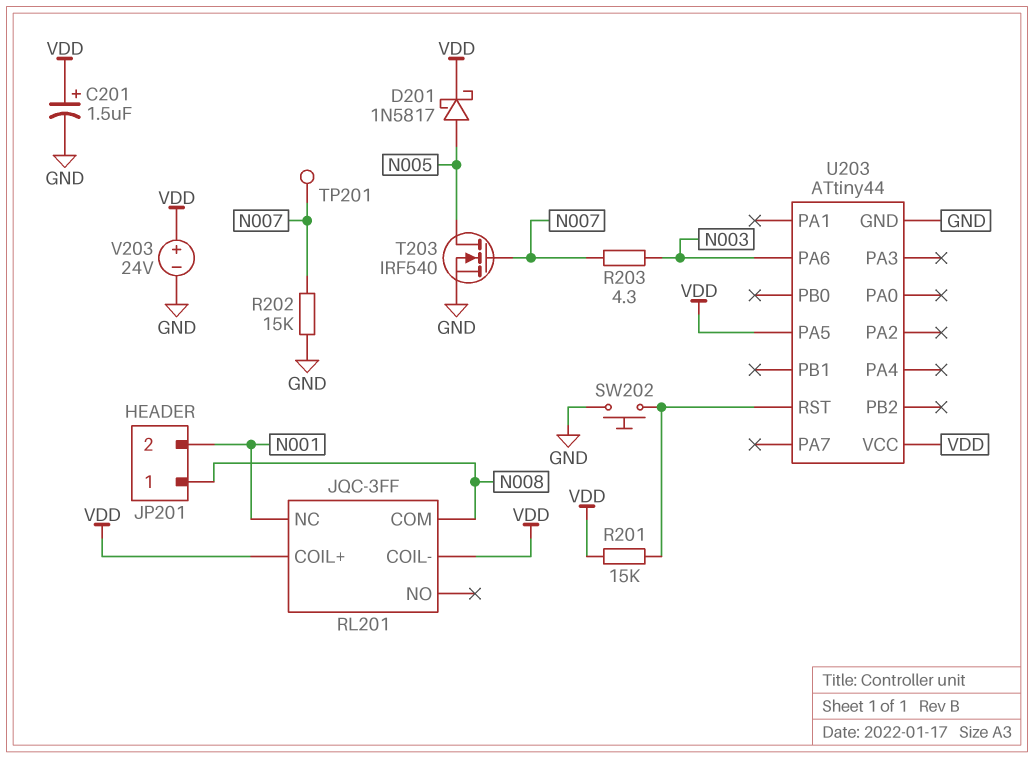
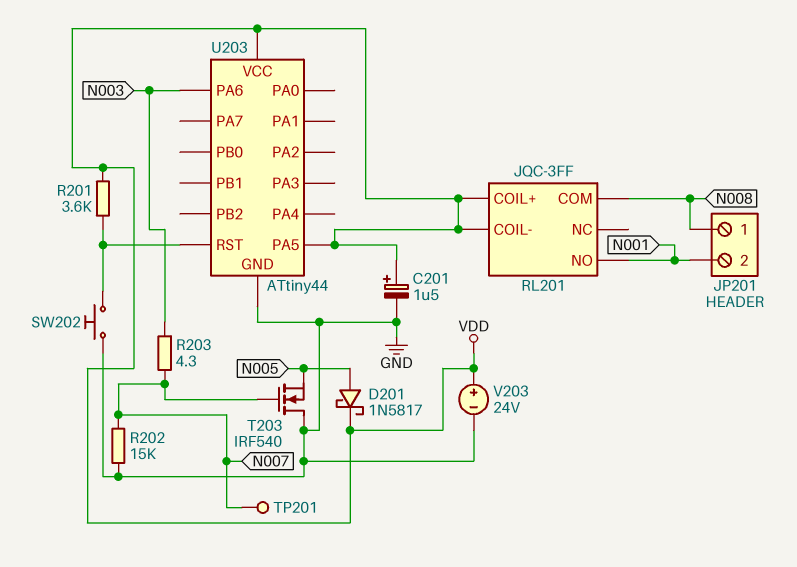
R201: 15k (U203/RST, VDD) -> 3.6k (U203/RST, VDD)
RL201 pin NC: N001 -> none
RL201 pin NO: none -> N001
T203: NMOS IRF540 (G N007, D N005, S GND) -> NMOS IRF540 (G N007, D GND, S N005)

